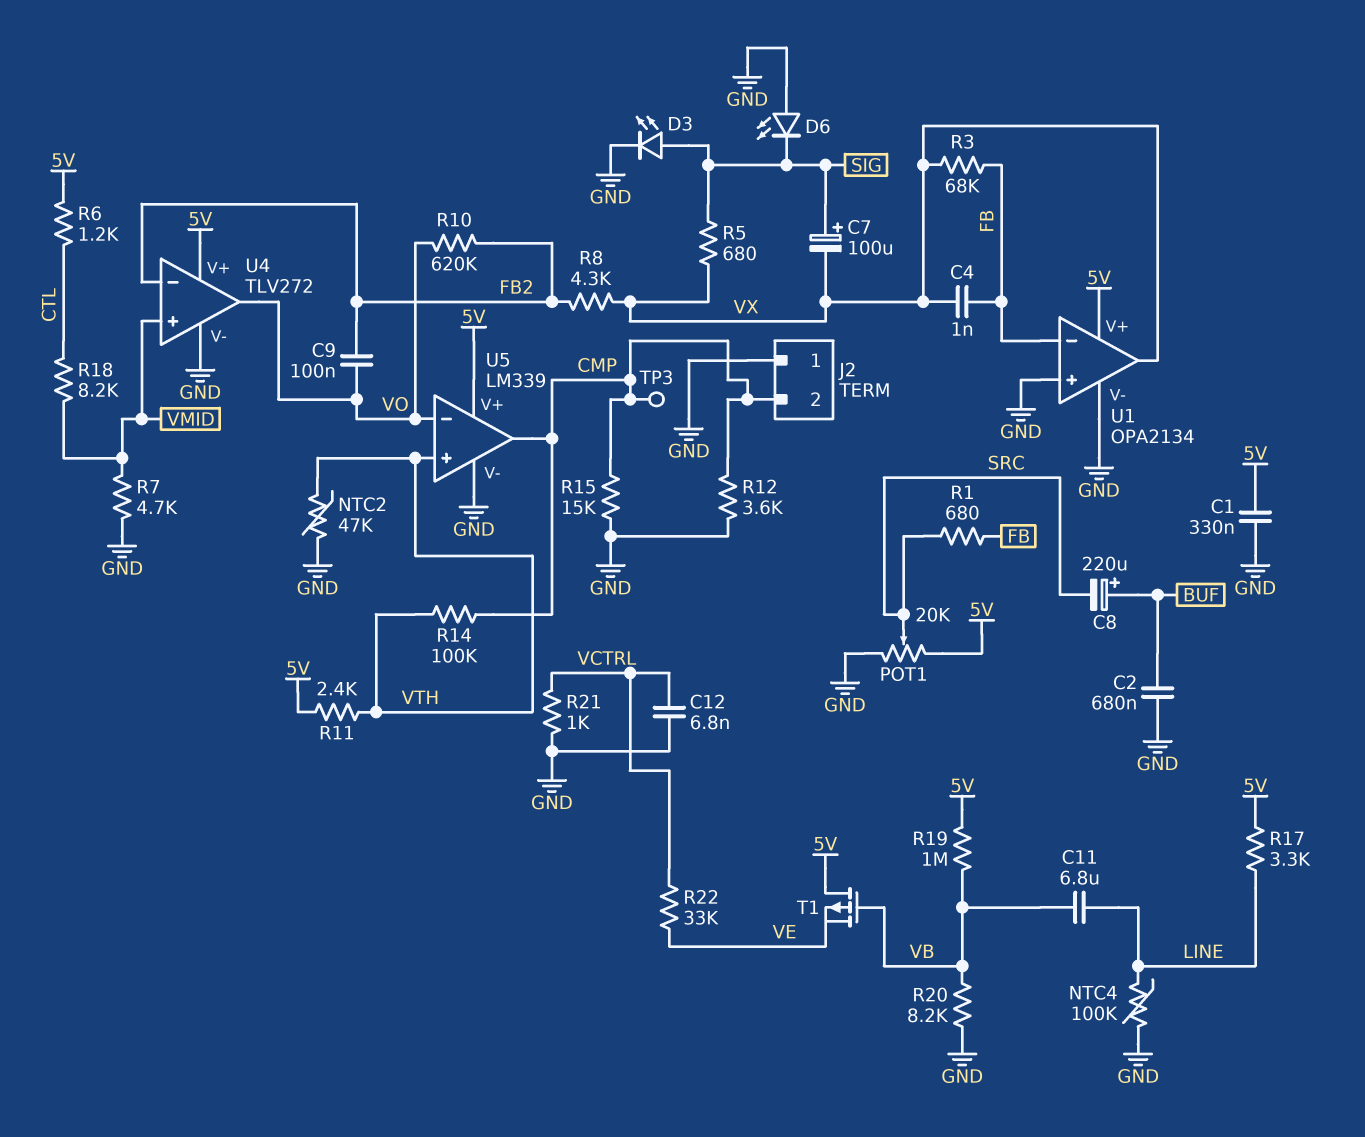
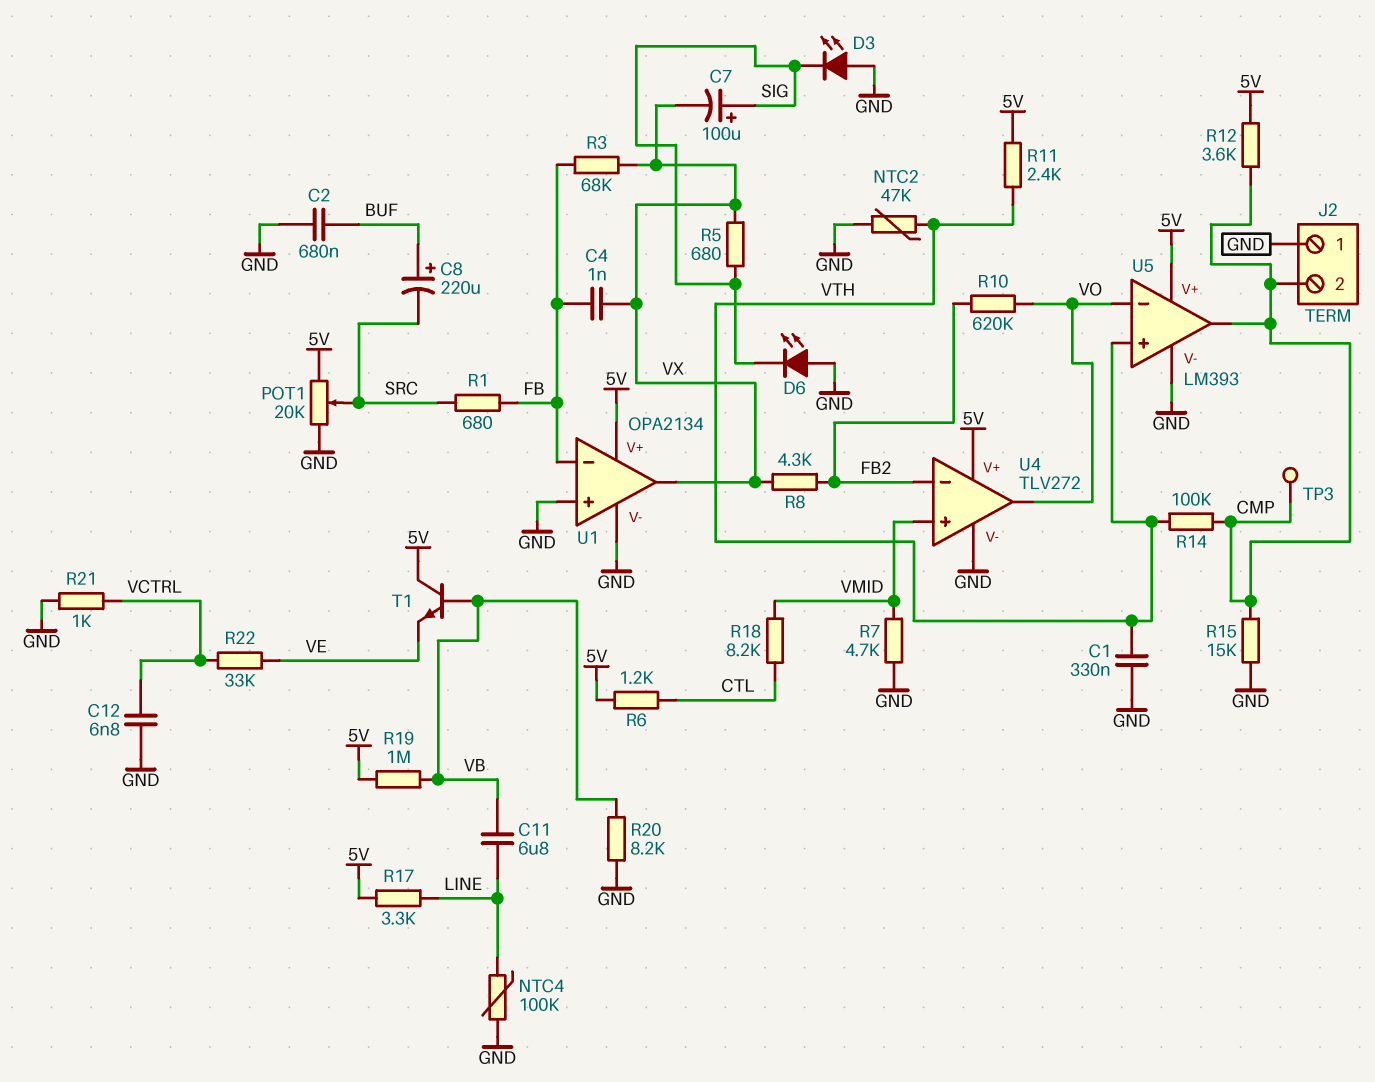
C1: 330nF (5V, GND) -> 330nF (GND, VTH)
C9: 100nF (FB2, VO) -> none
D3: LED (A SIG, K GND) -> LED (A GND, K SIG)
R12: 3.6k (CMP, GND) -> 3.6k (5V, CMP)
T1: PMOS (G VB, D 5V, S VE) -> NPN (B VB, C 5V, E VE)
U5: LM339 -> LM393

